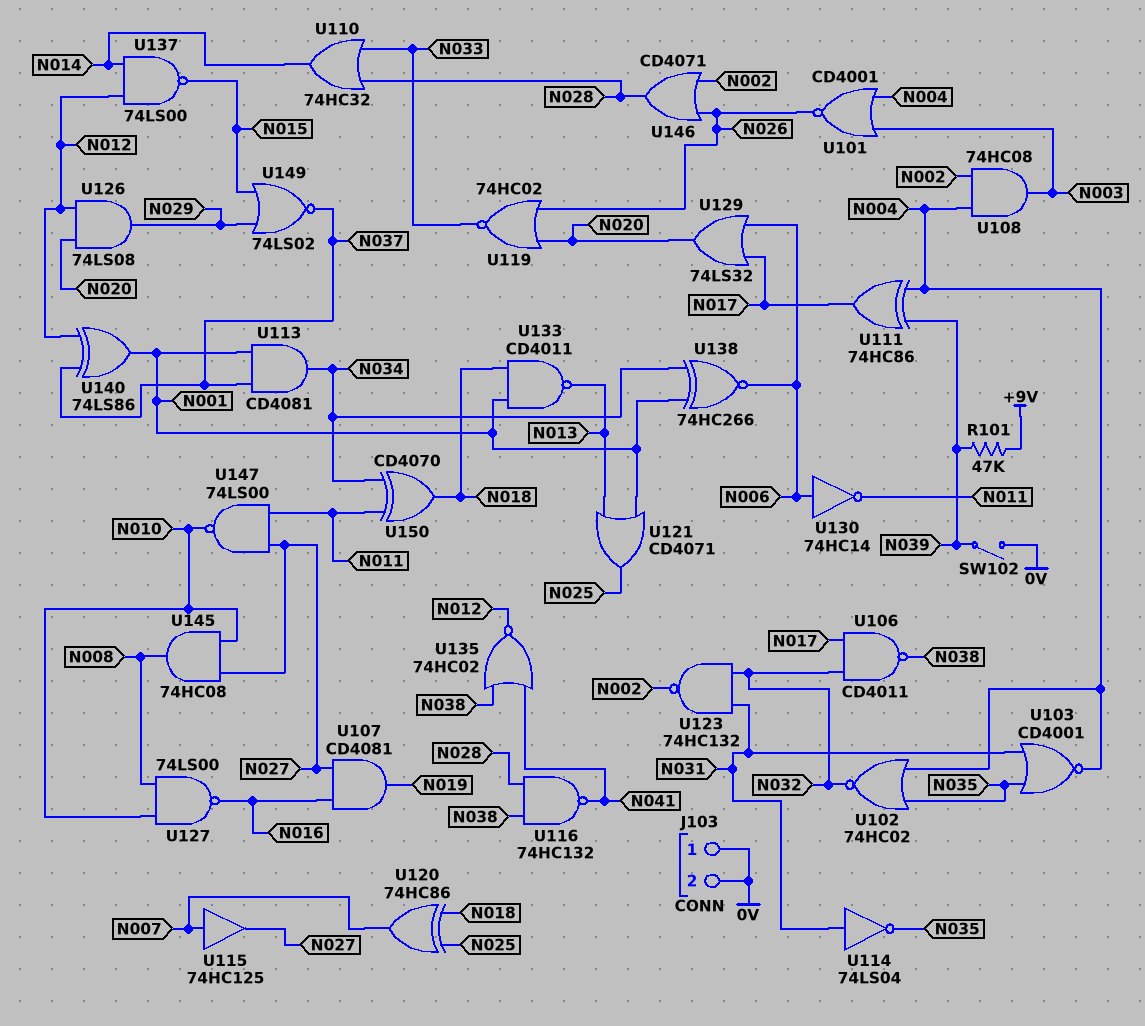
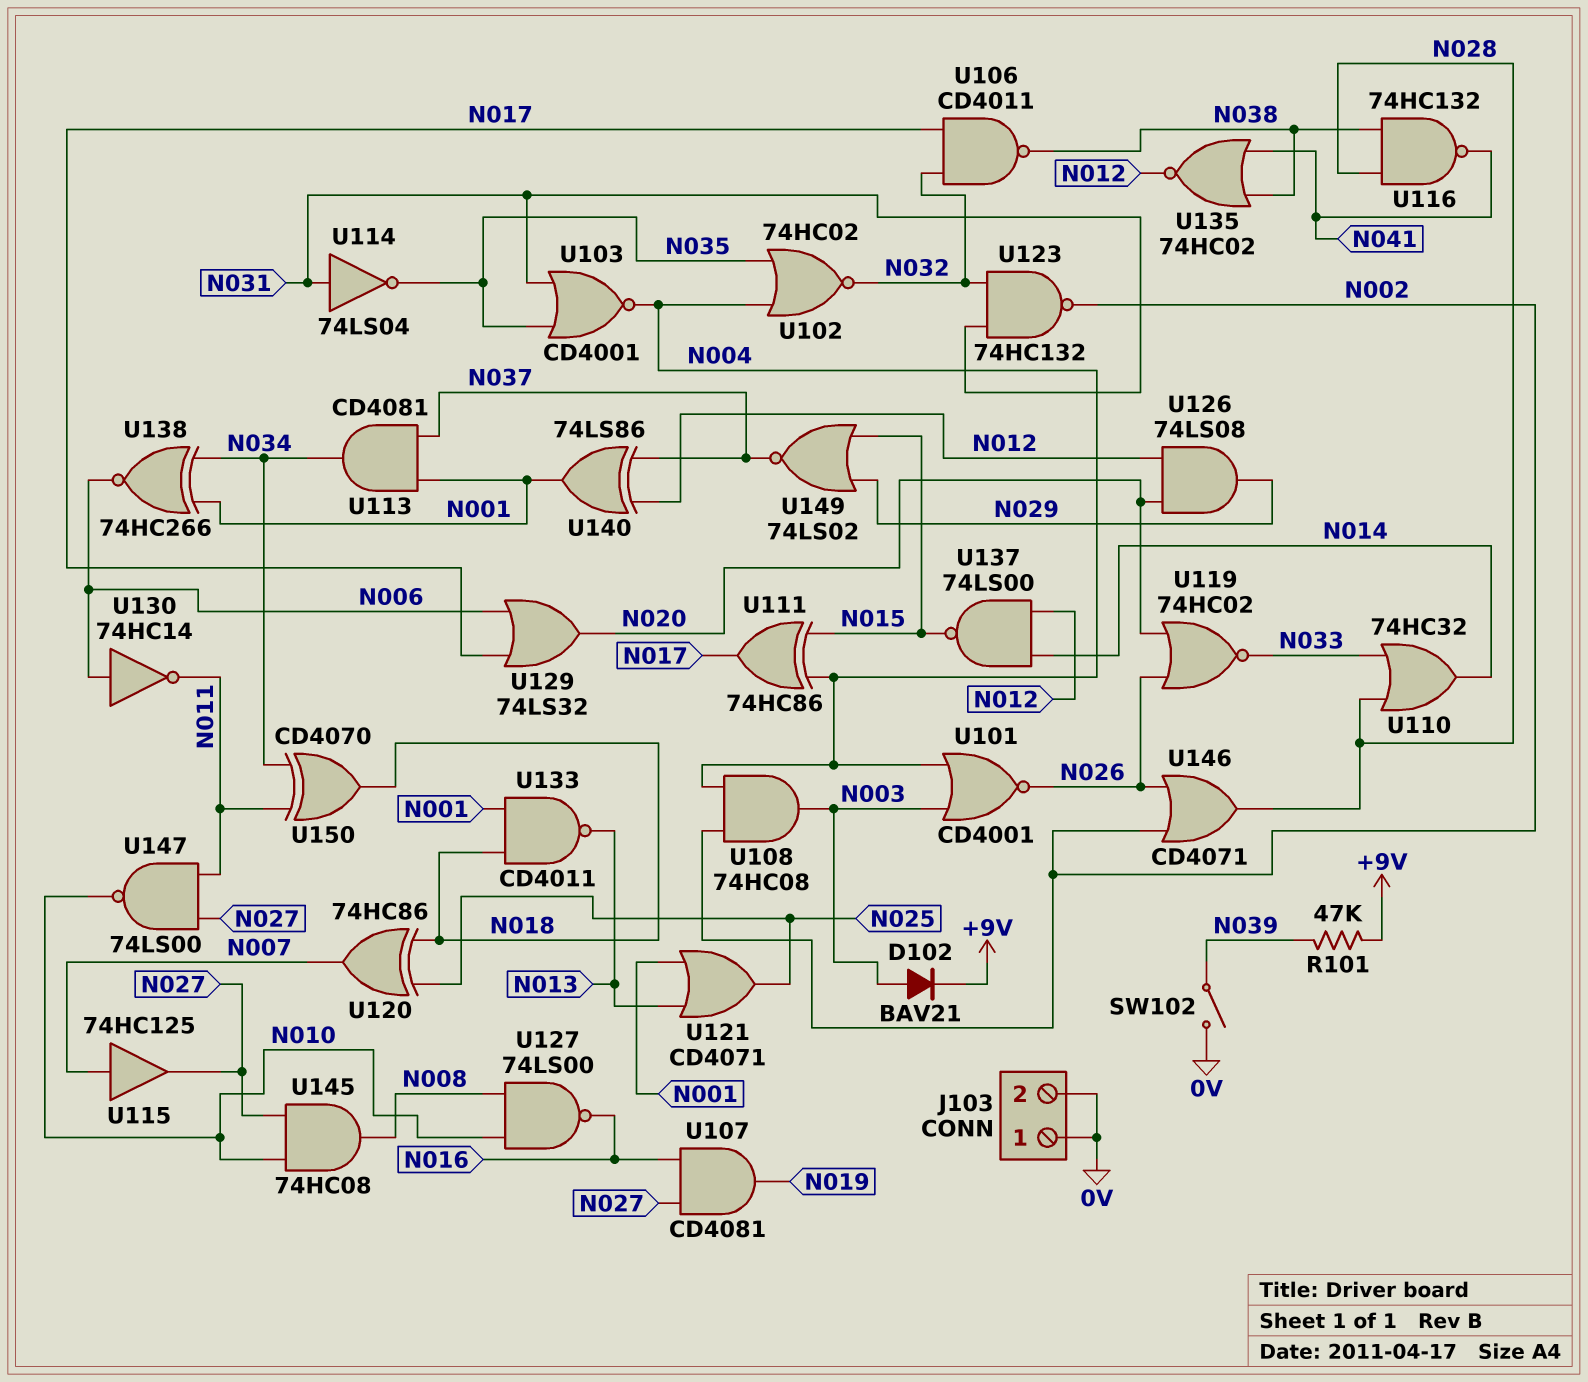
D102: none -> diode BAV21 (A N003, K +9V)
U111: XOR 74HC86 (in N004, in N039, out N017) -> XOR 74HC86 (in N004, in N015, out N017)

